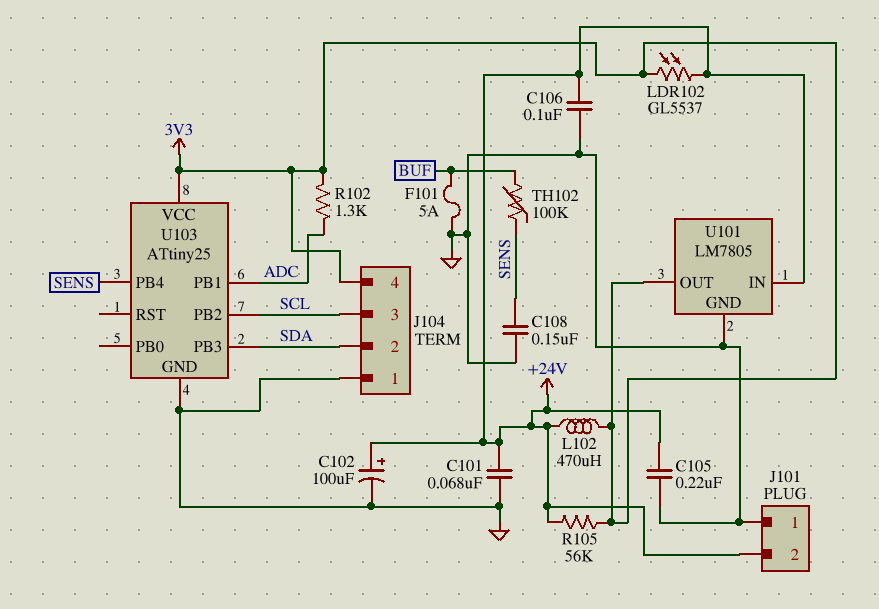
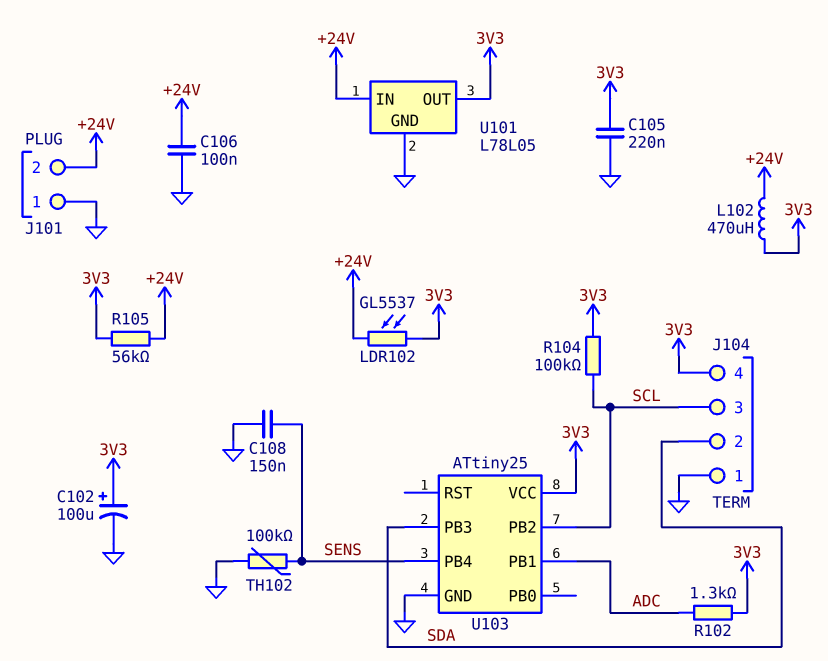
C101: 68nF (+24V, GND) -> none
C102: 100uF (plus +24V, minus GND) -> 100uF (plus 3V3, minus GND)
C105: 220nF (+24V, GND) -> 220nF (3V3, GND)
F101: 5A (BUF, GND) -> none
R104: none -> 100k (3V3, SCL)
TH102: 100k (BUF, SENS) -> 100k (GND, SENS)
U101: LM7805 -> L78L05

